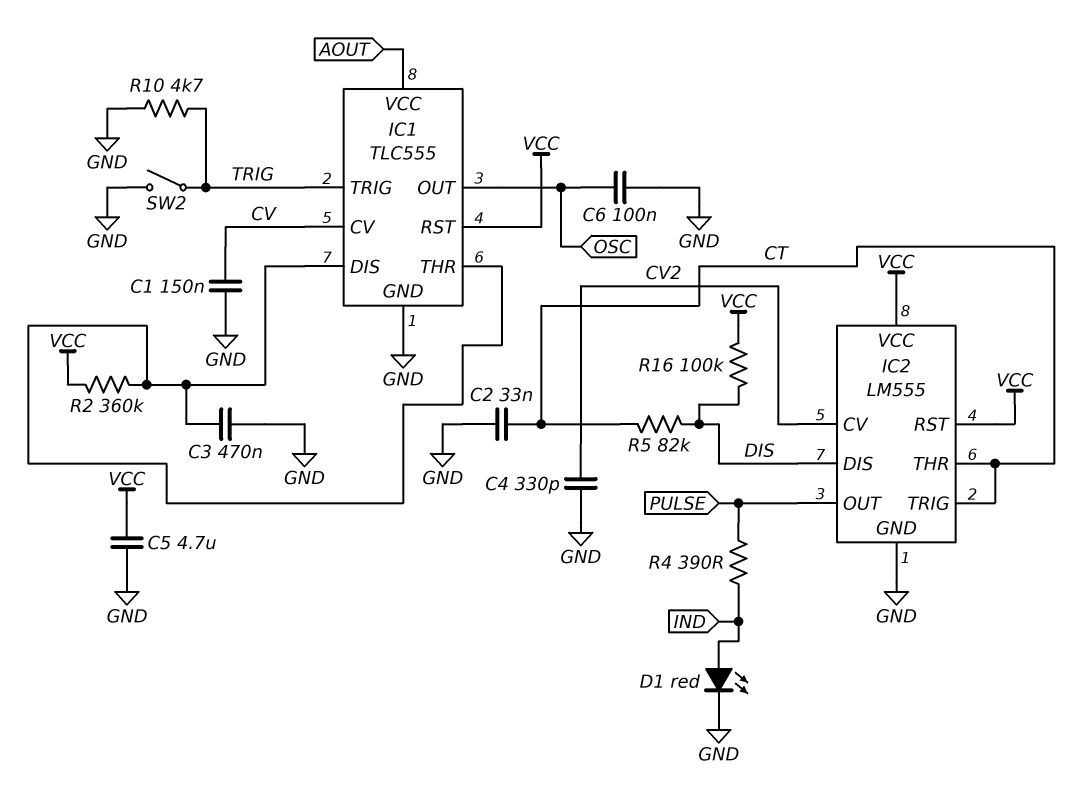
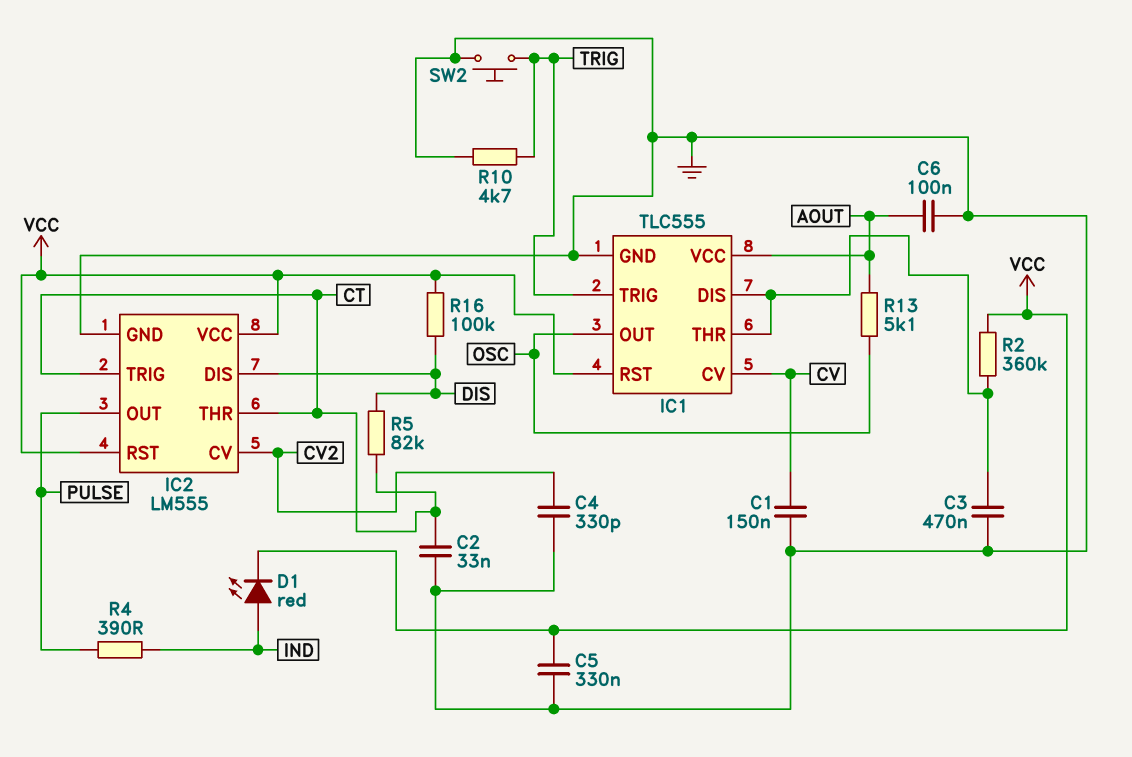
C5: 4.7uF (GND, VCC) -> 330nF (GND, VCC)
C6: 100nF (GND, OSC) -> 100nF (AOUT, GND)
D1: LED red (A IND, K GND) -> LED red (A IND, K VCC)
R13: none -> 5.1k (AOUT, OSC)
SW2: switch (GND, TRIG) -> button (GND, TRIG)

